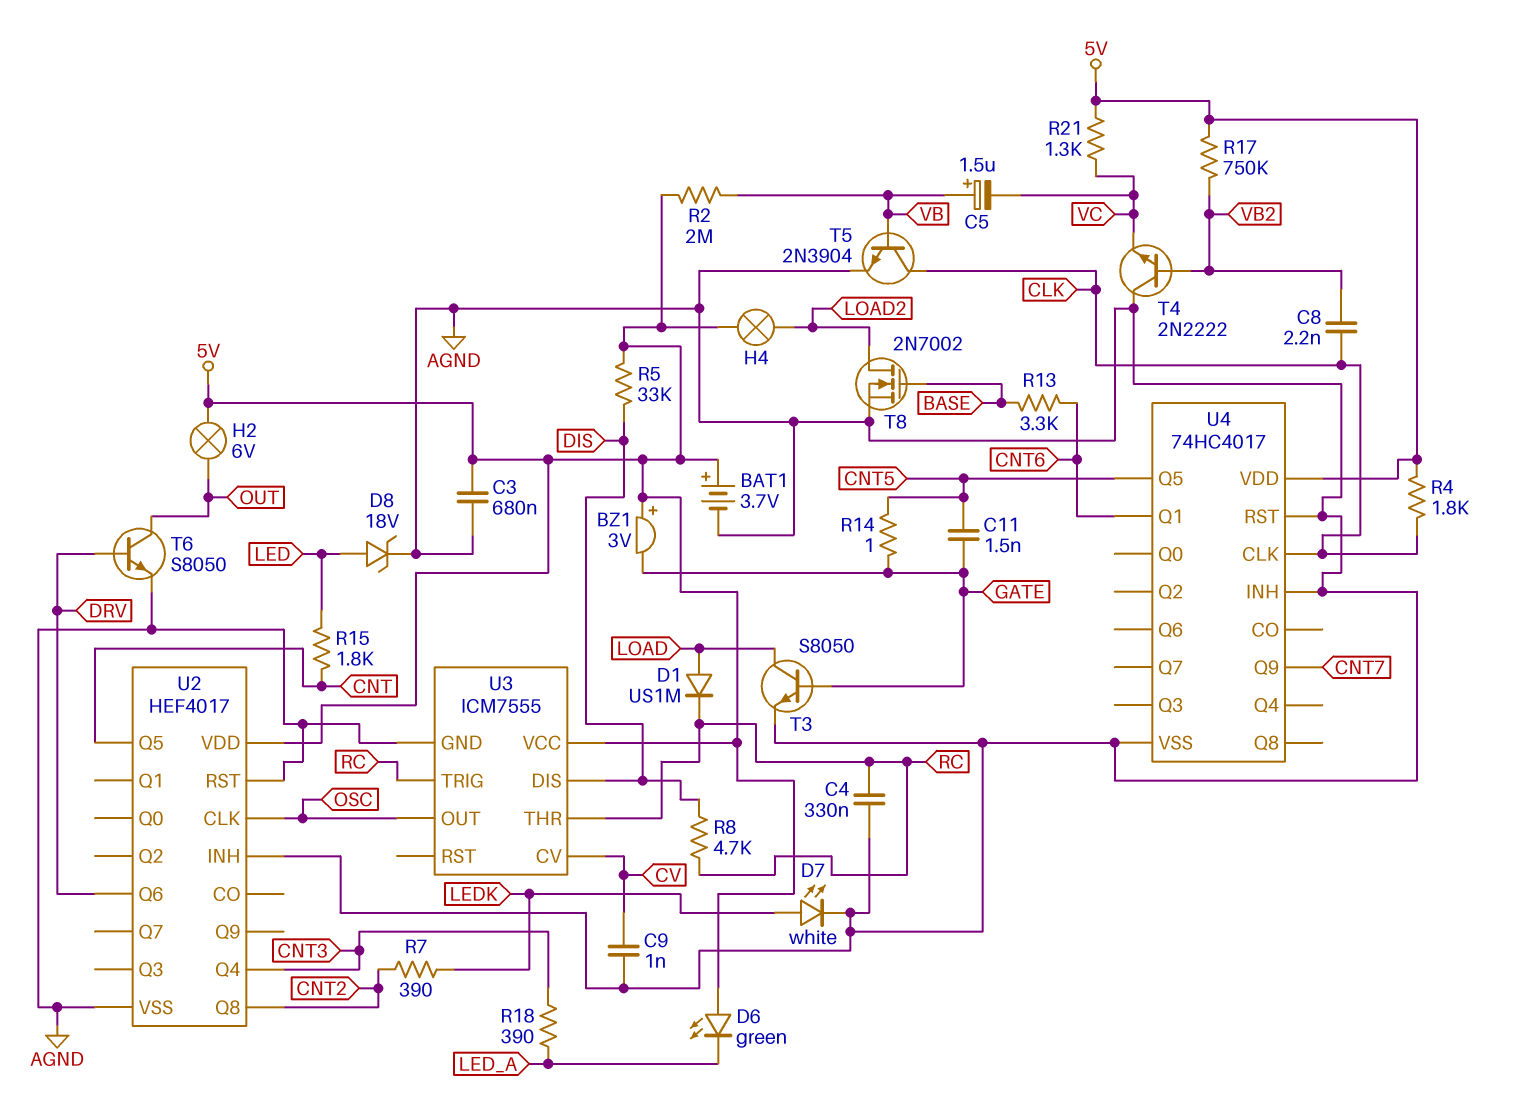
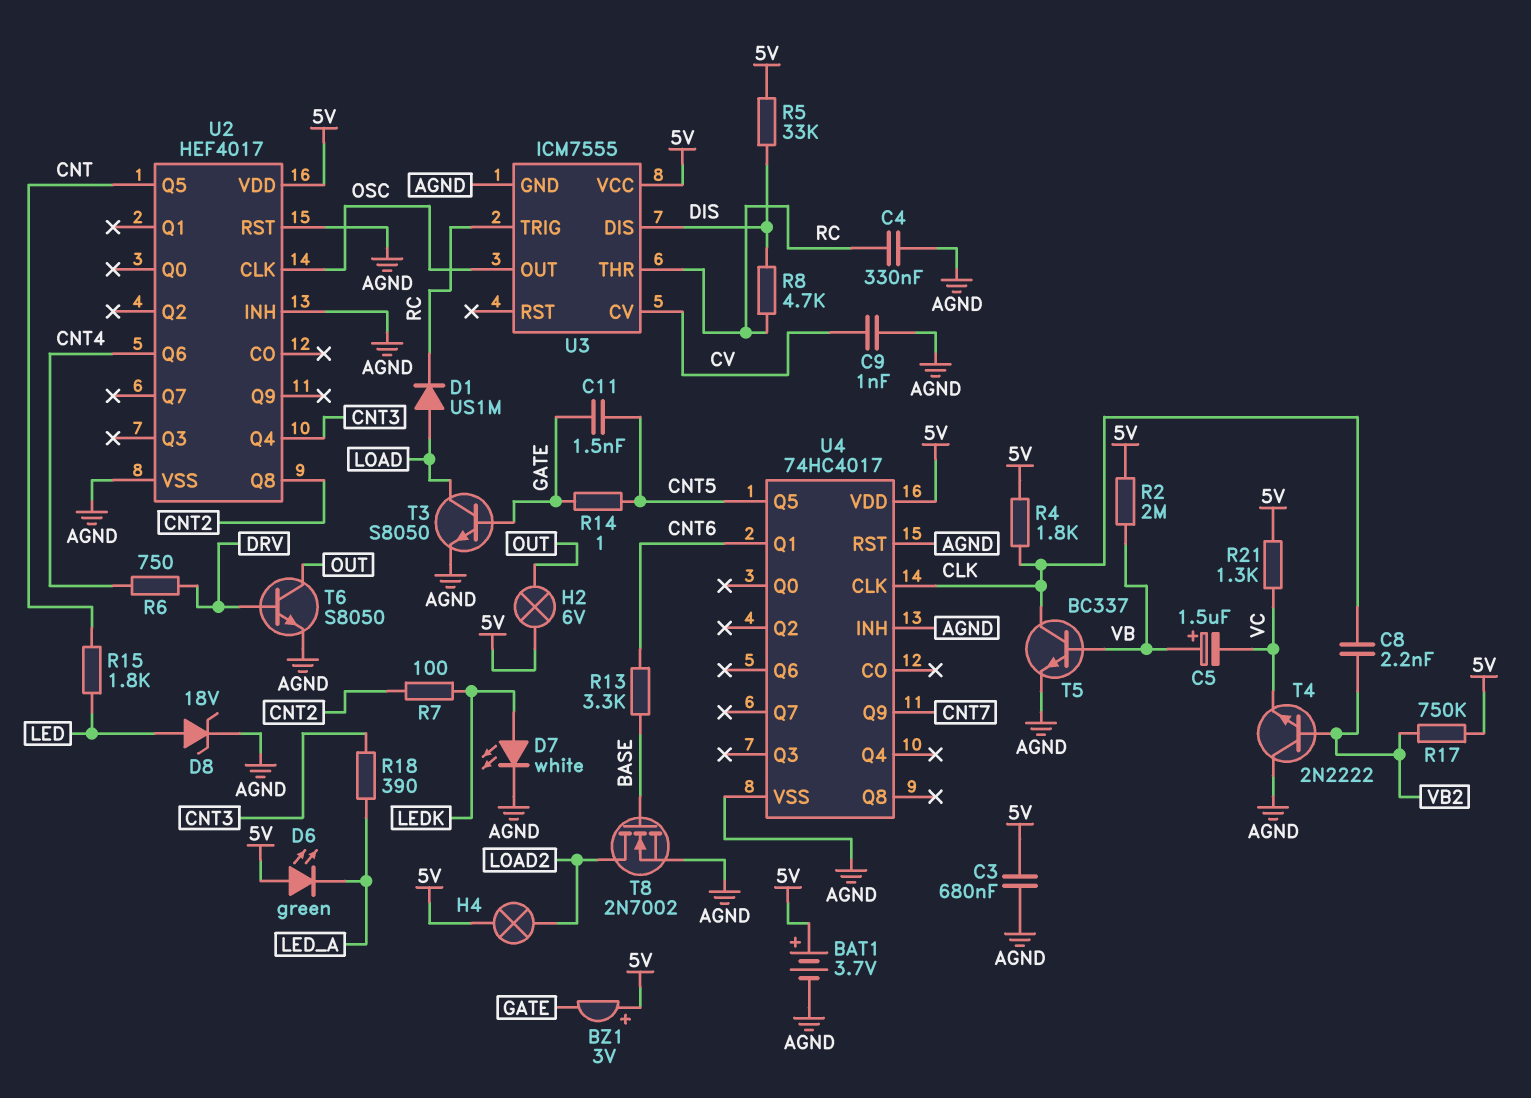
R6: none -> 750 (CNT4, DRV)
R7: 390 (CNT2, LEDK) -> 100 (CNT2, LEDK)
T5: NPN 2N3904 (B VB, C CLK, E AGND) -> NPN BC337 (B VB, C CLK, E AGND)
U2 pin Q6: DRV -> CNT4

